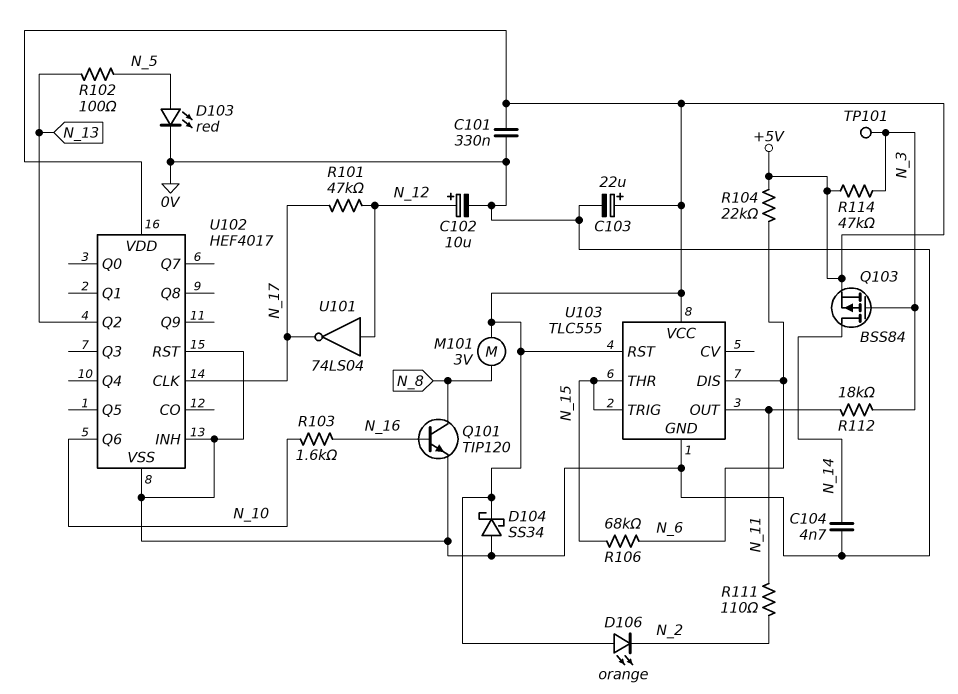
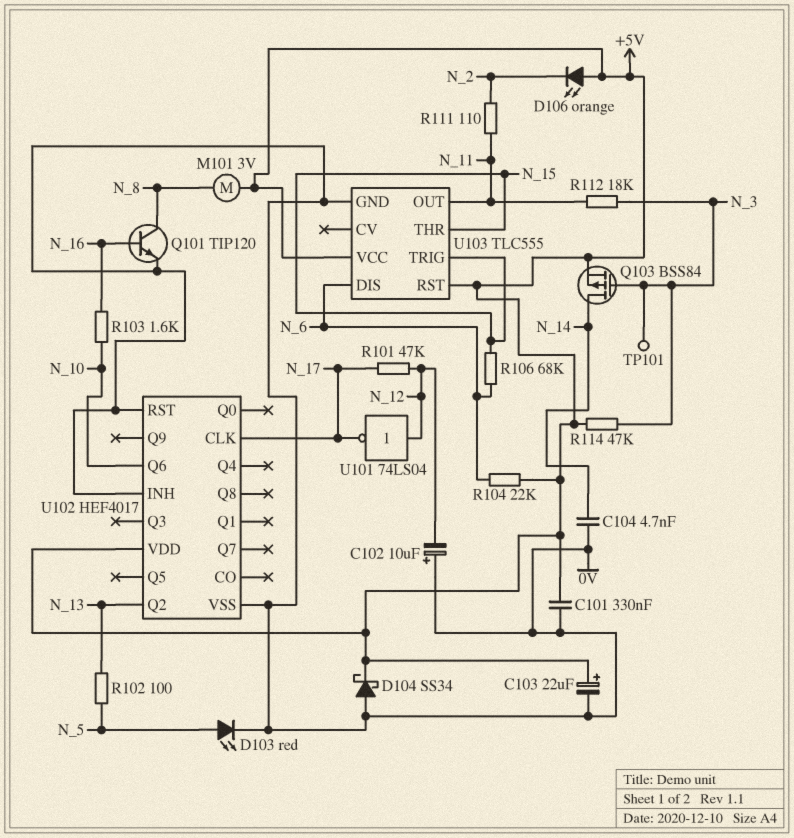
C102: 10uF (plus N_12, minus 0V) -> 10uF (plus 0V, minus N_12)

